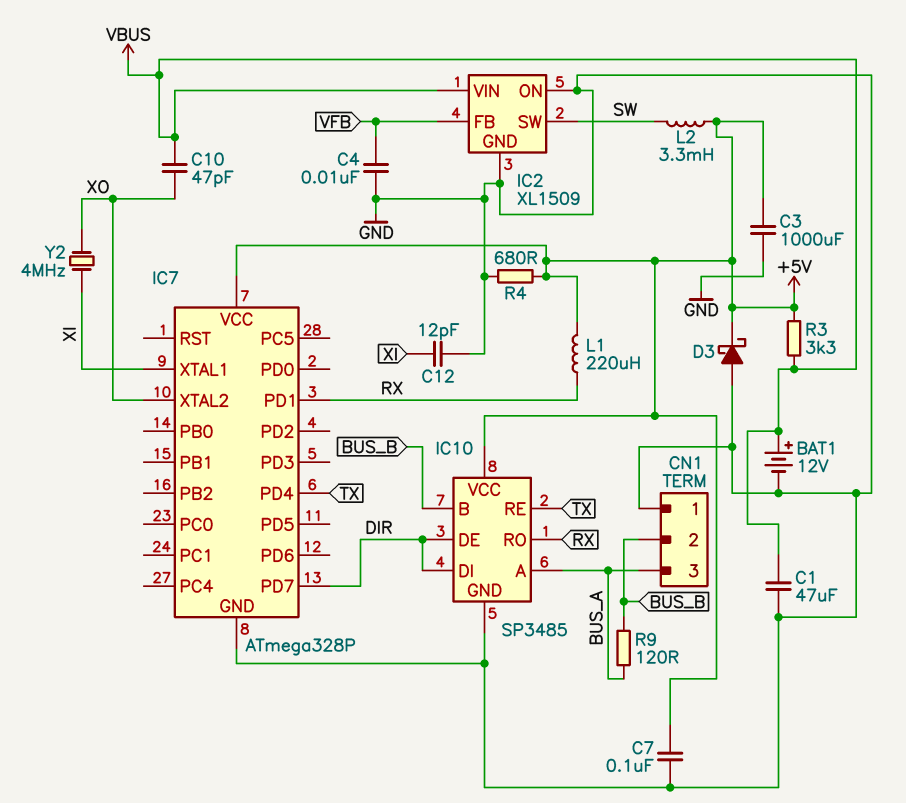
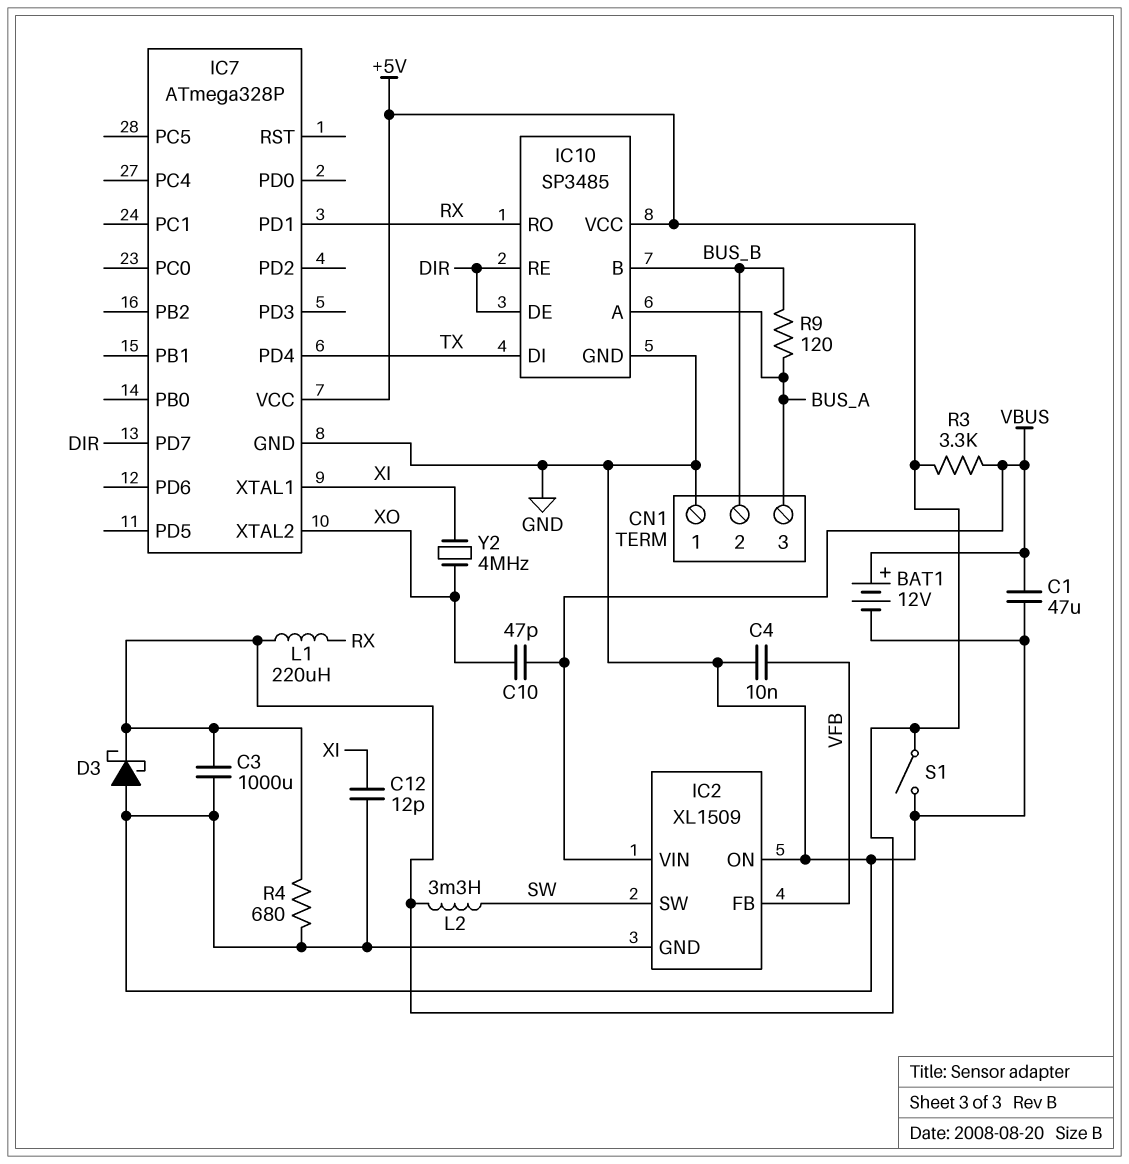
C7: 100nF (+5V, GND) -> none
IC10 pin DI: DIR -> TX
IC10 pin RE: TX -> DIR
S1: none -> switch (+5V, GND)

